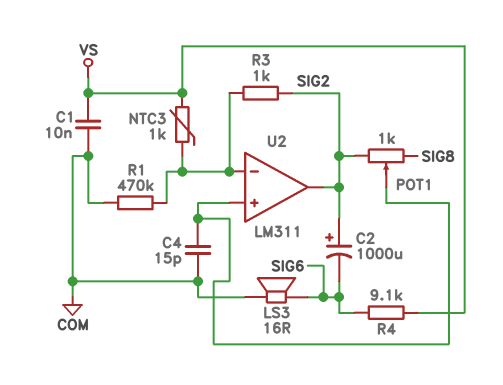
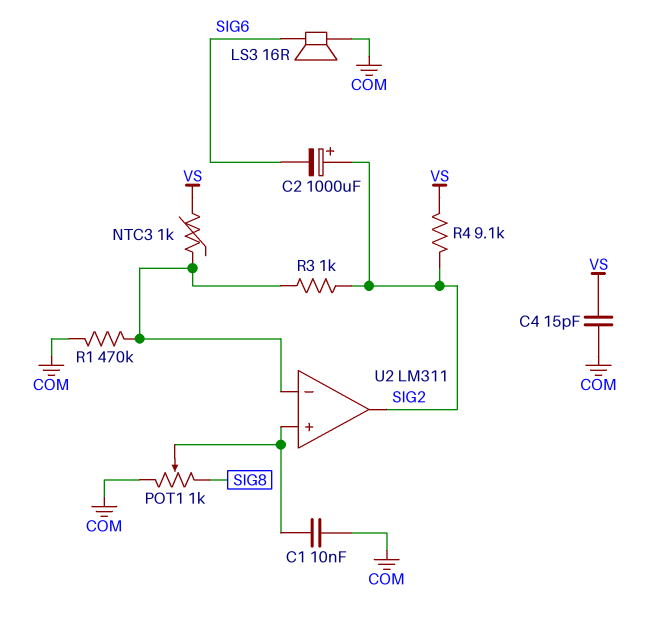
C1: 10nF (COM, VS) -> 10nF (COM, U2/in+)
C4: 15pF (COM, U2/in+) -> 15pF (COM, VS)
POT1: 1k (SIG2, SIG8, wiper U2/in+) -> 1k (COM, SIG8, wiper U2/in+)
R4: 9.1k (SIG6, VS) -> 9.1k (SIG2, VS)

